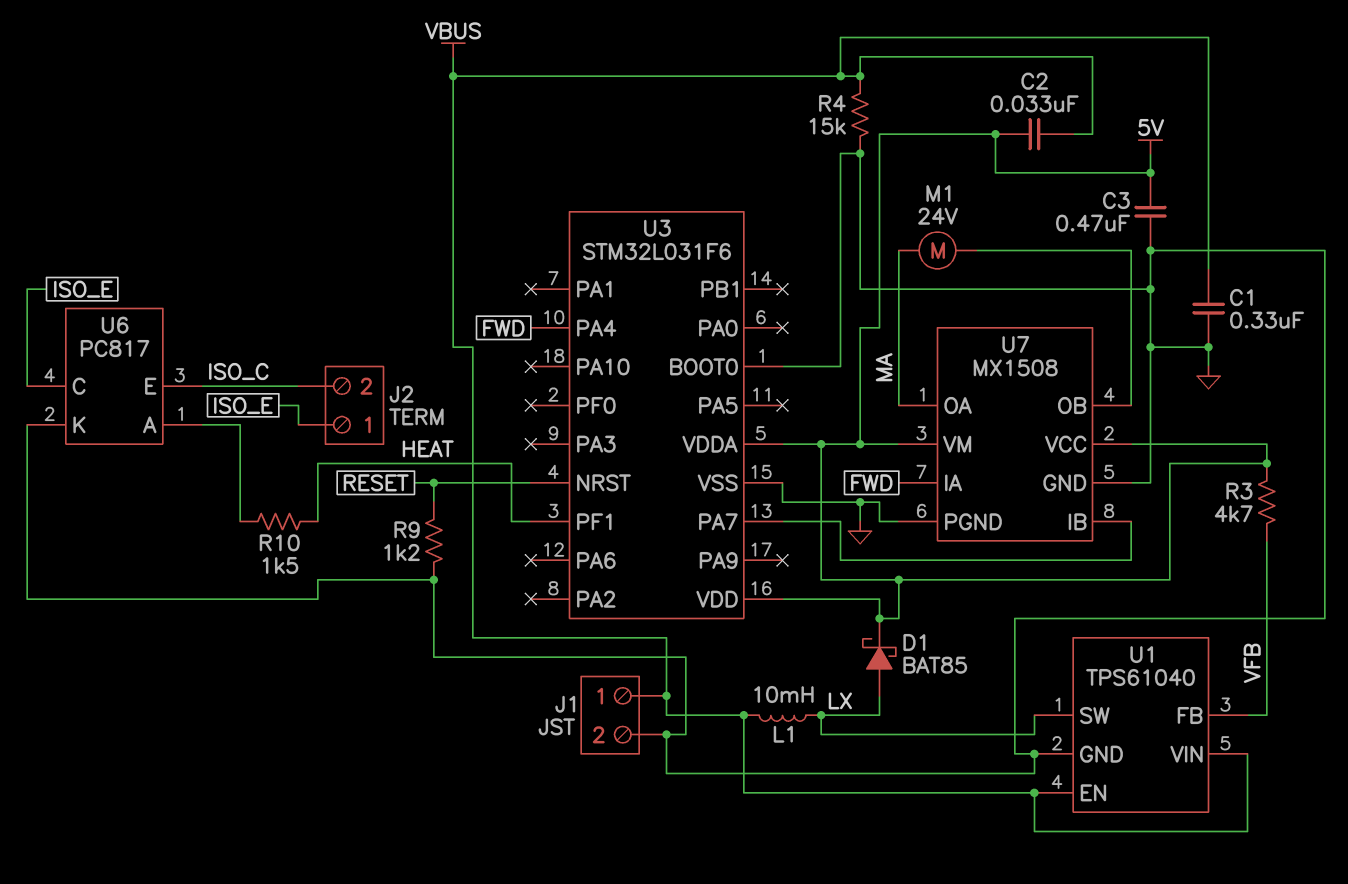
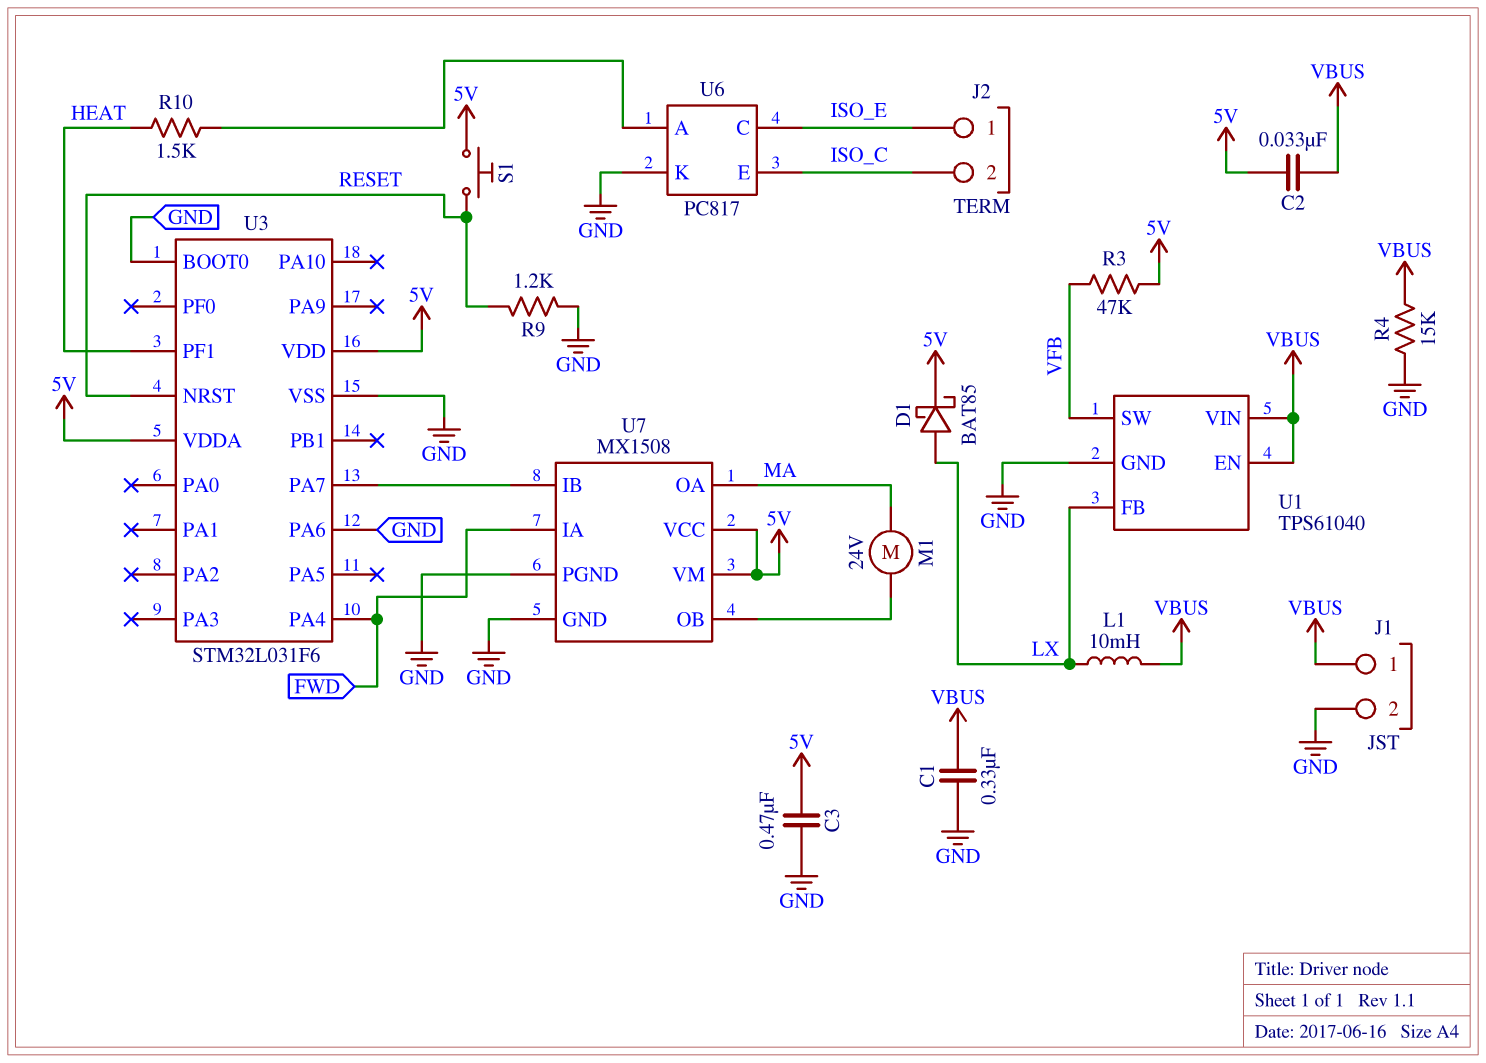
R3: 4.7k (5V, VFB) -> 47k (5V, VFB)
S1: none -> button (5V, RESET)
U1 pin FB: VFB -> LX
U1 pin SW: LX -> VFB
U3 pin PA6: none -> GND

